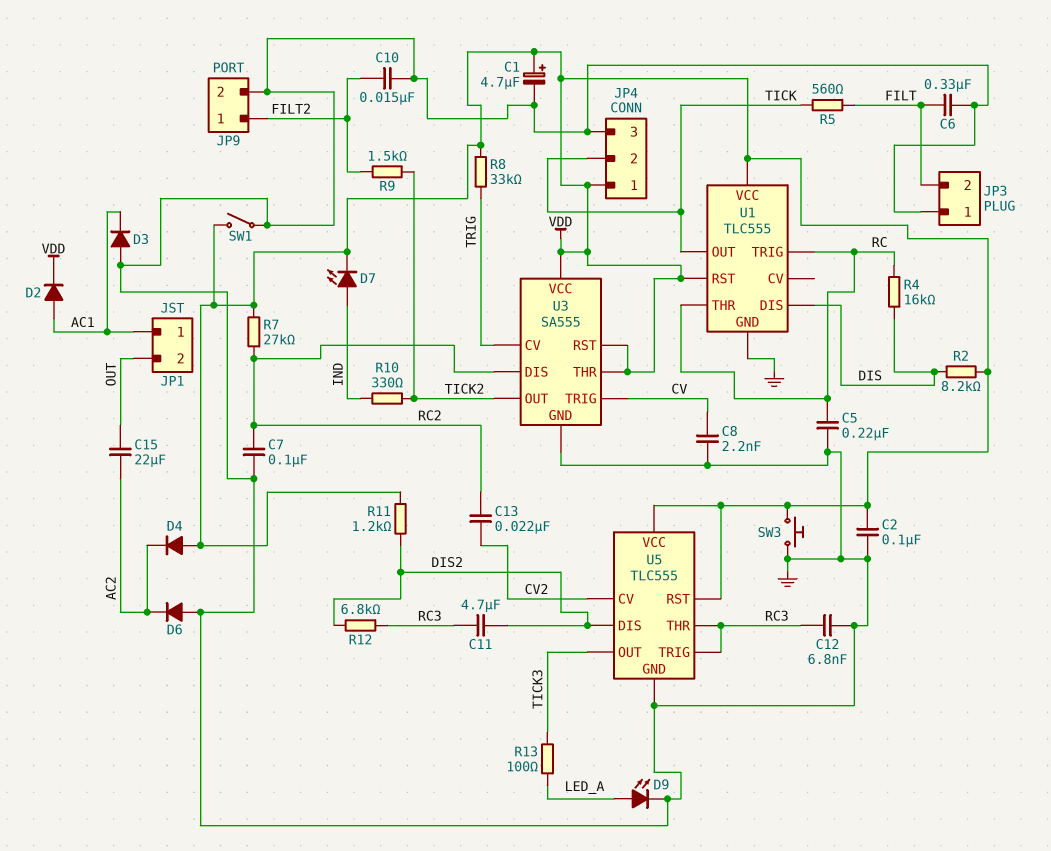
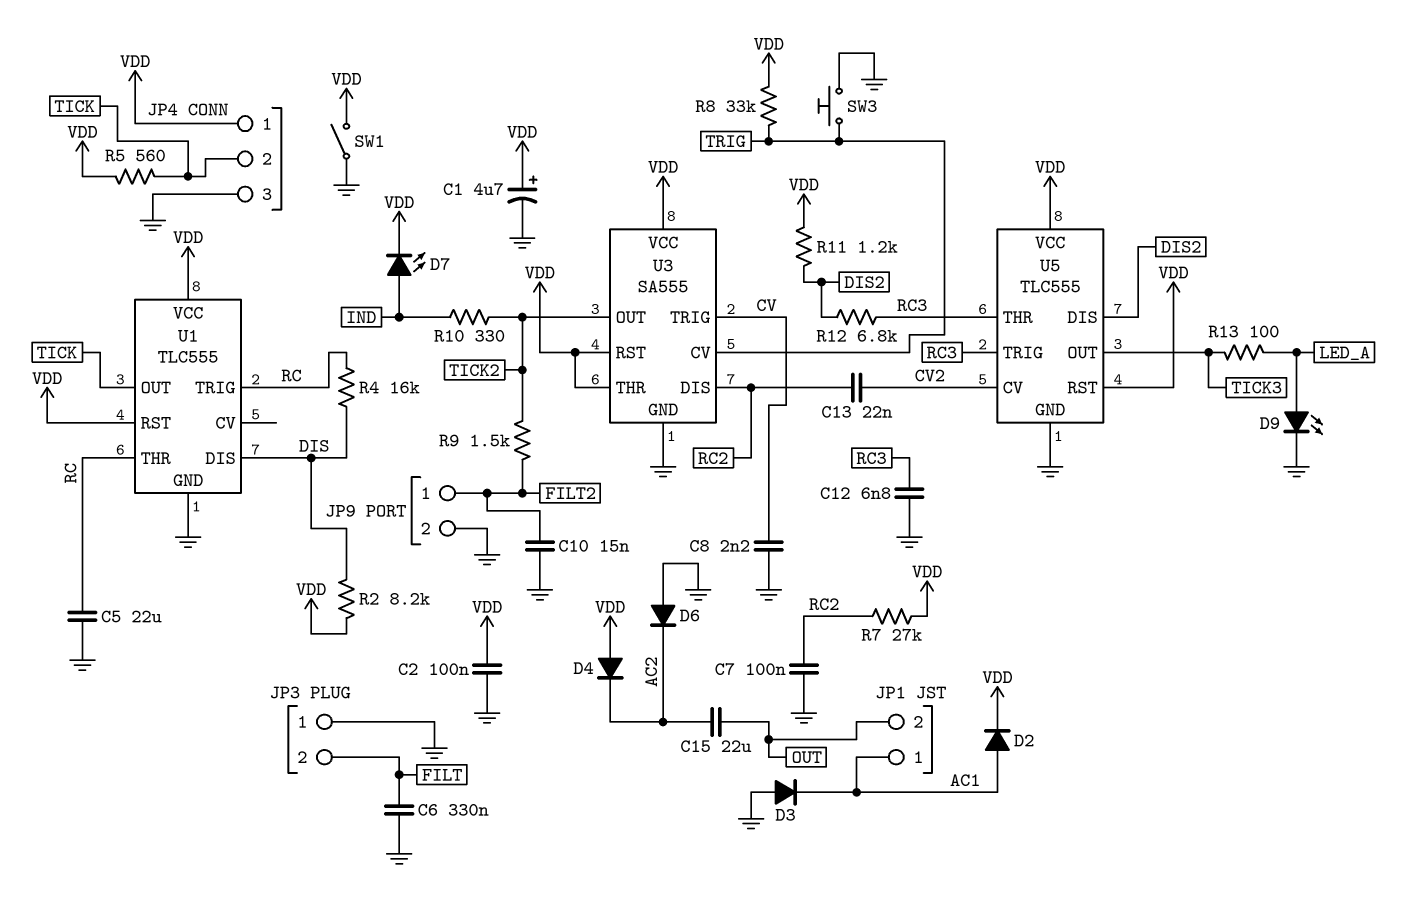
C5: 220nF (GND, RC) -> 22uF (GND, RC)
C11: 4.7uF (DIS2, RC3) -> none
R5: 560 (FILT, TICK) -> 560 (TICK, VDD)
SW3: button (GND, VDD) -> button (GND, TRIG)

